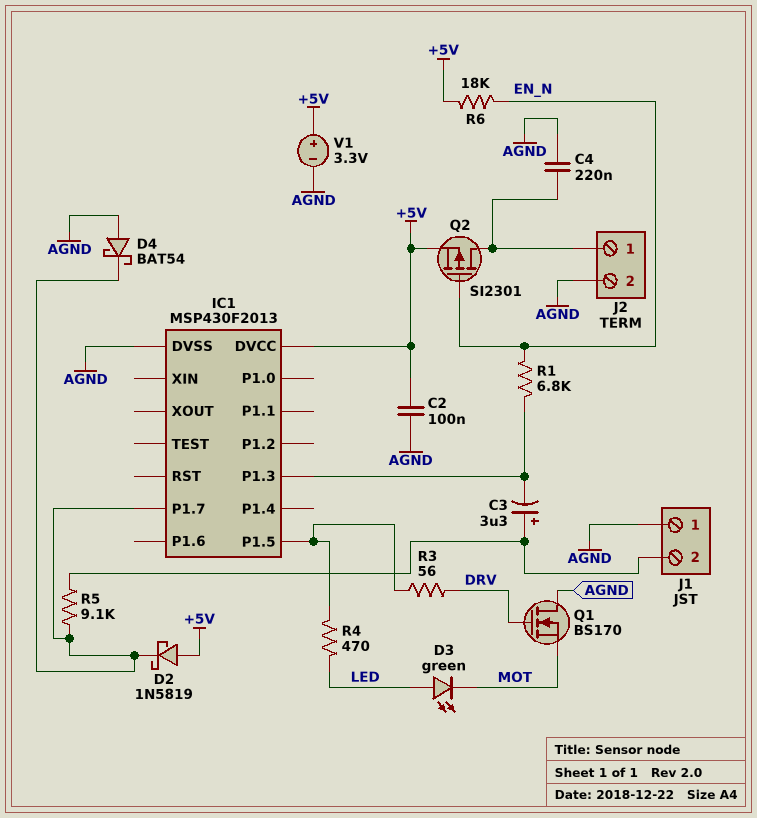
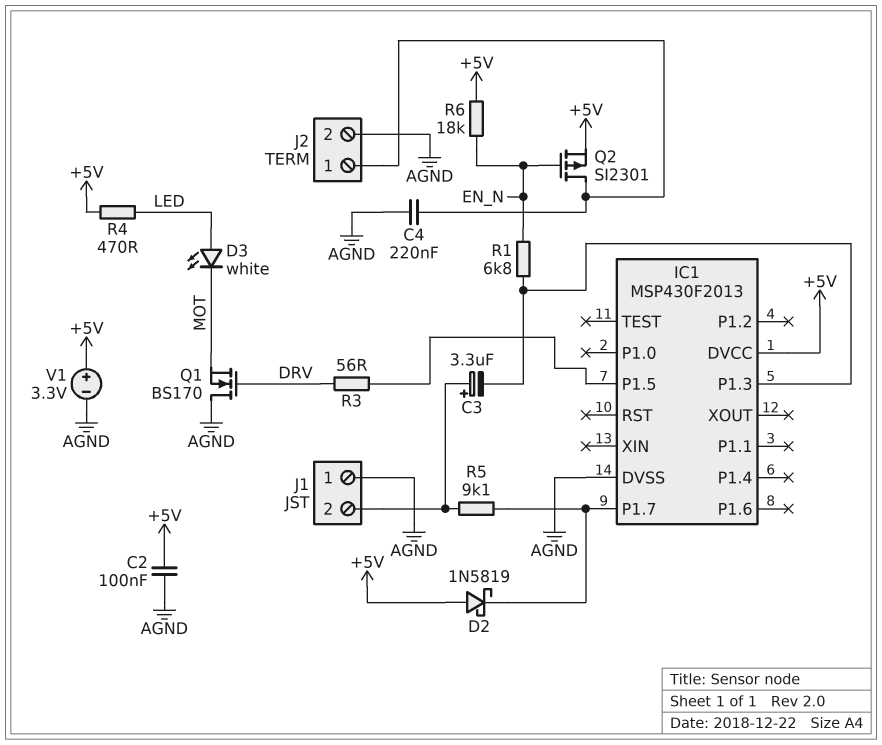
D3: LED green (A LED, K MOT) -> LED white (A LED, K MOT)
D4: schottky BAT54 (A AGND, K IC1/P1.7) -> none
R4: 470 (IC1/P1.5, LED) -> 470 (+5V, LED)

